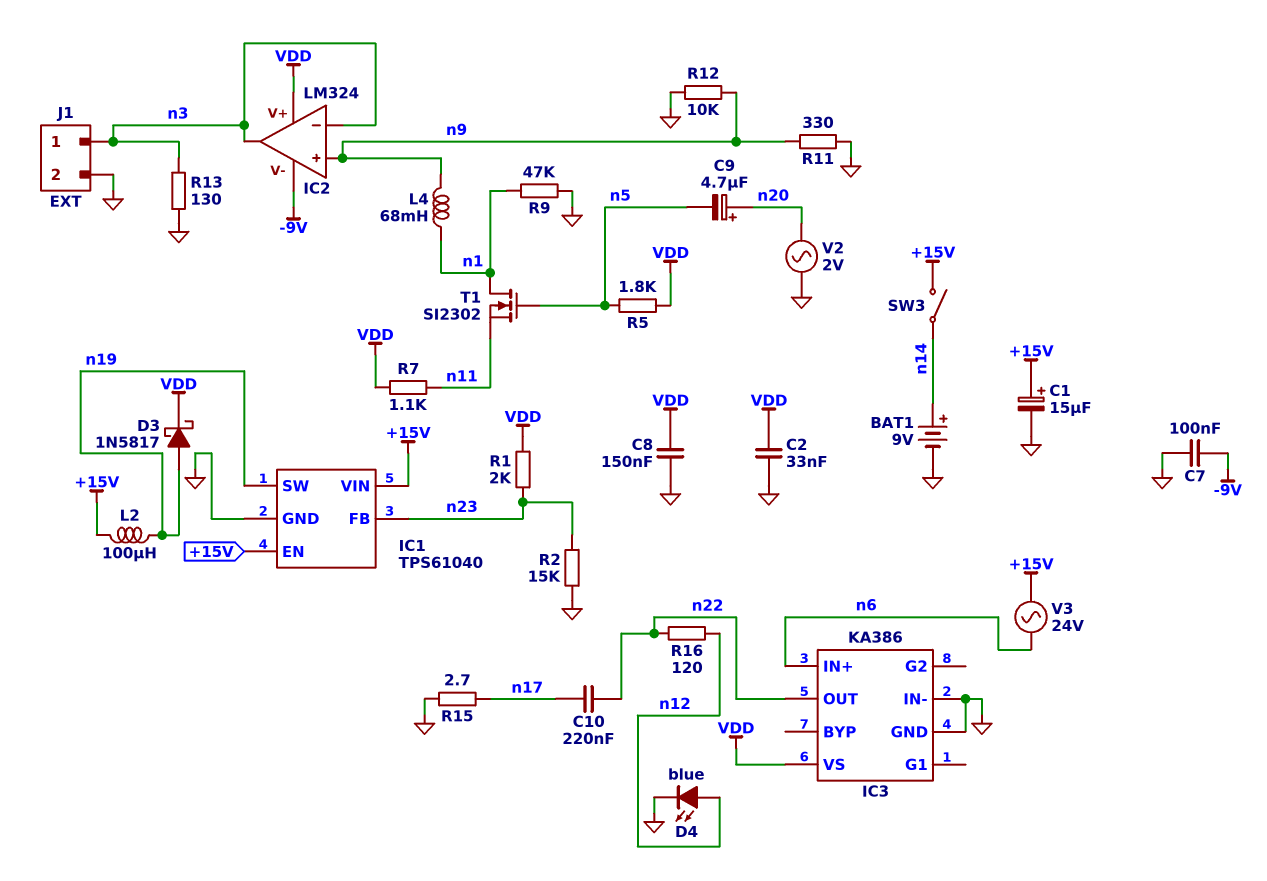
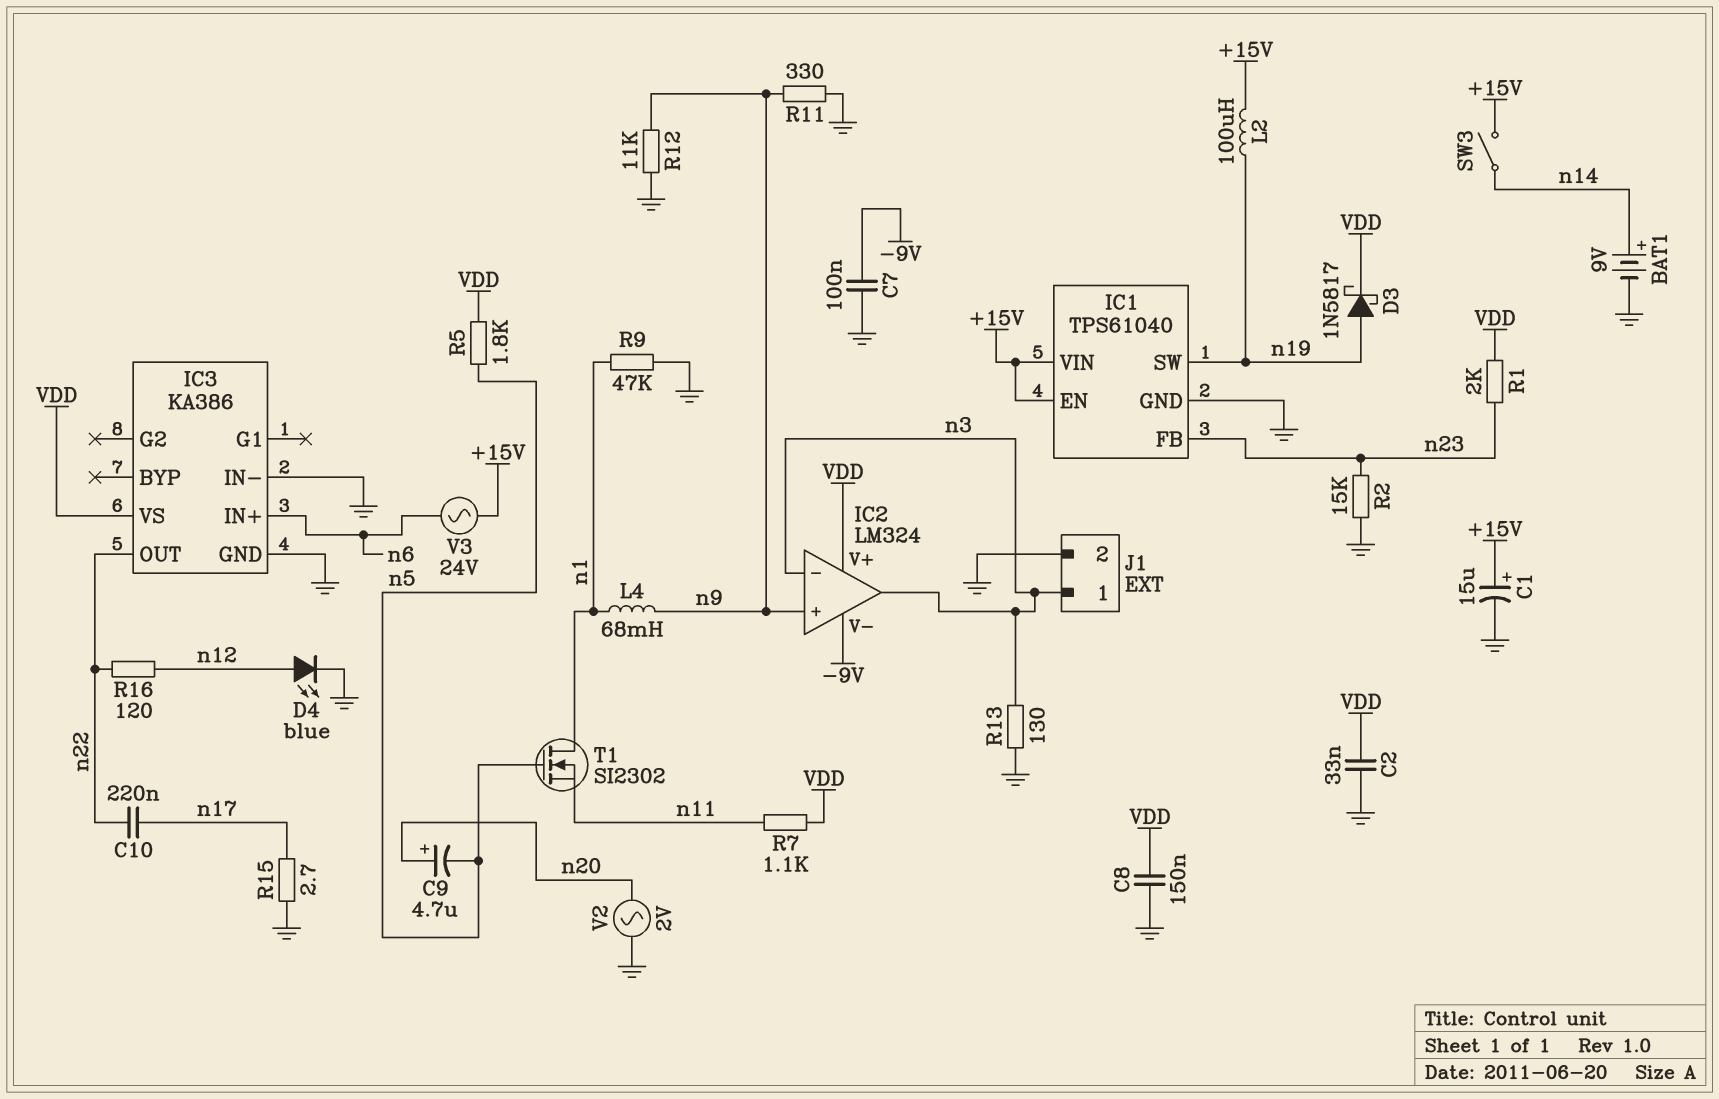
R12: 10k (GND, n9) -> 11k (GND, n9)

